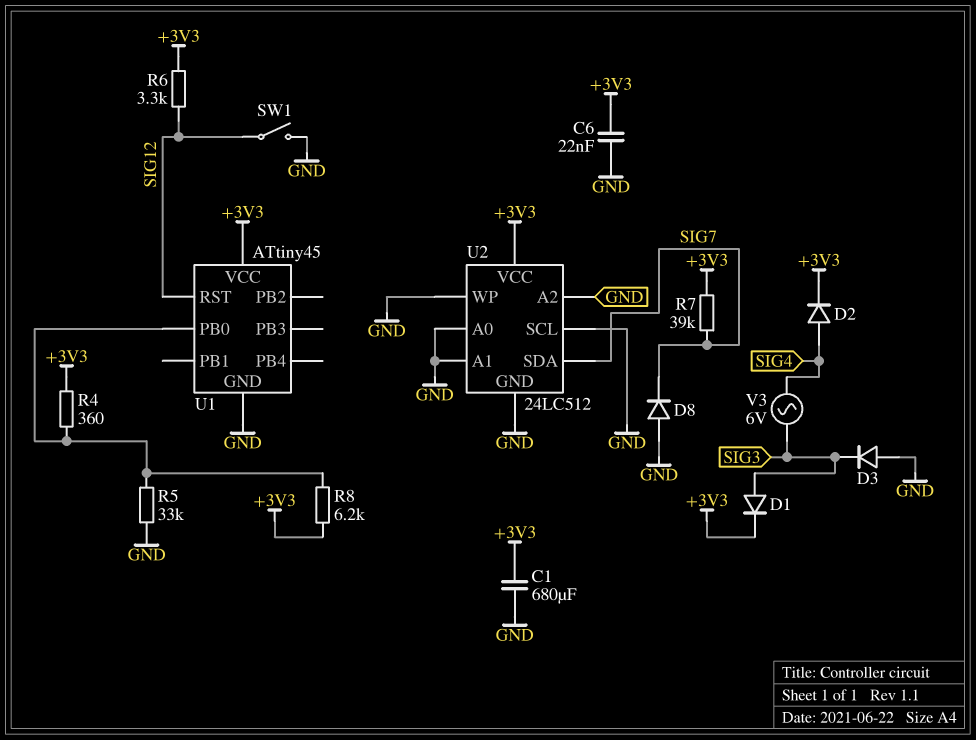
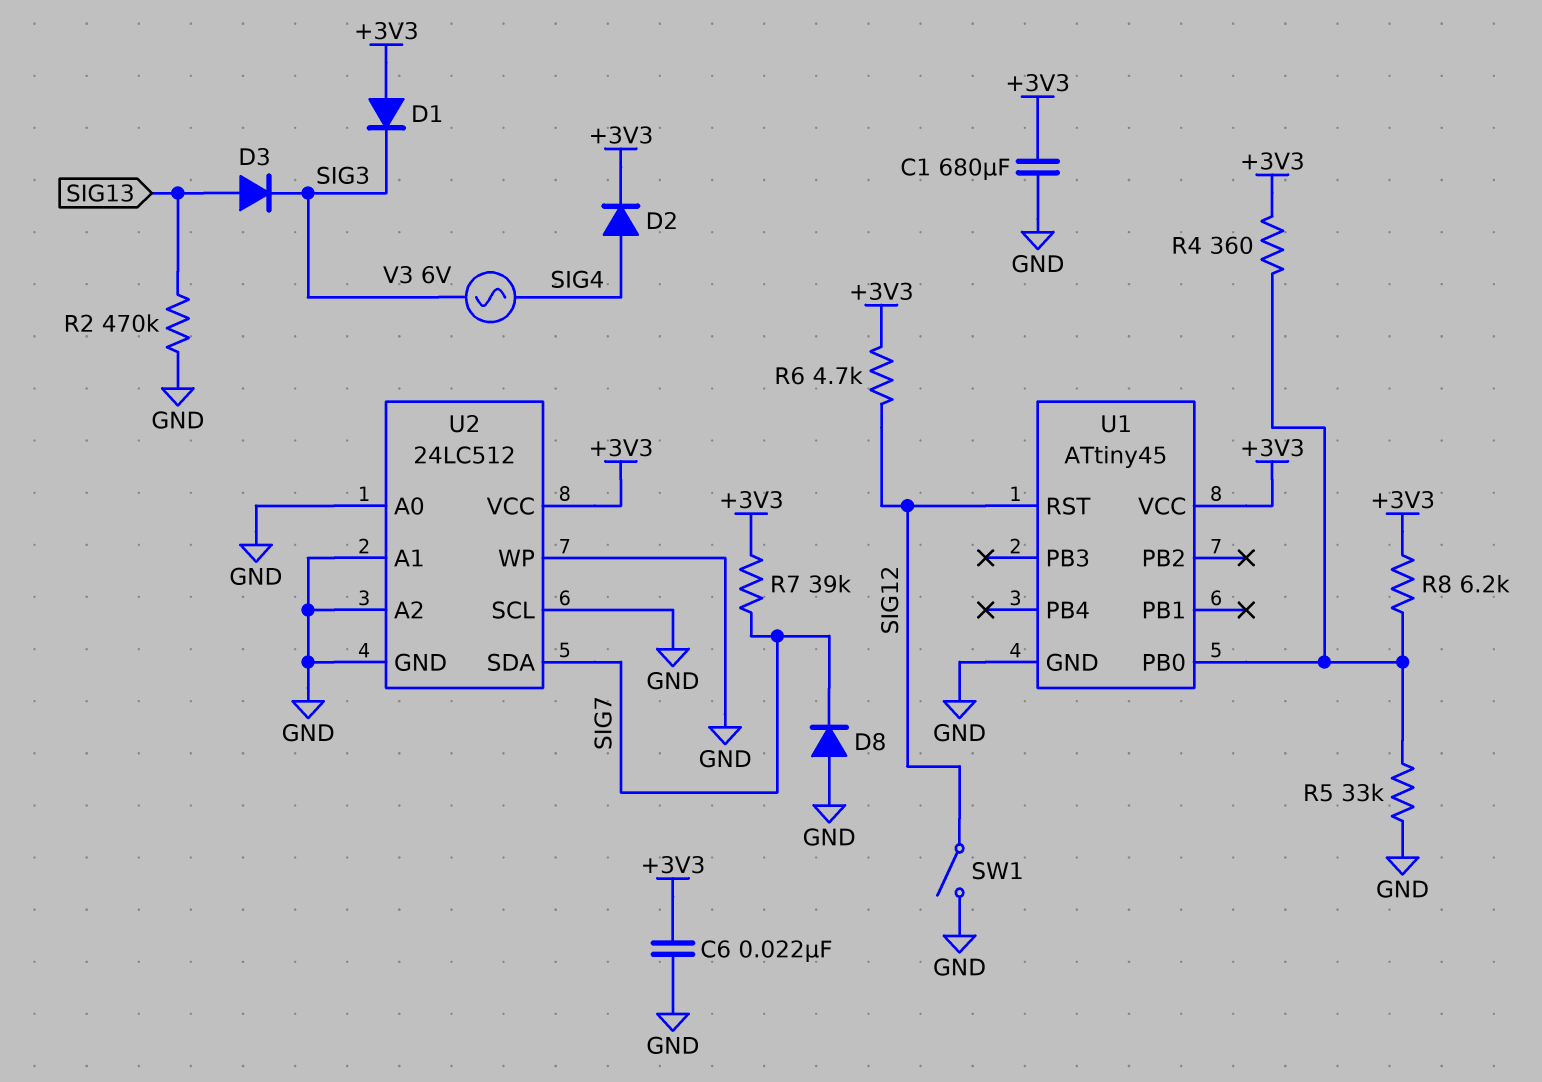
D1: diode (A SIG3, K +3V3) -> diode (A +3V3, K SIG3)
D3: diode (A GND, K SIG3) -> diode (A SIG13, K SIG3)
R2: none -> 470k (GND, SIG13)
R6: 3.3k (+3V3, SIG12) -> 4.7k (+3V3, SIG12)

